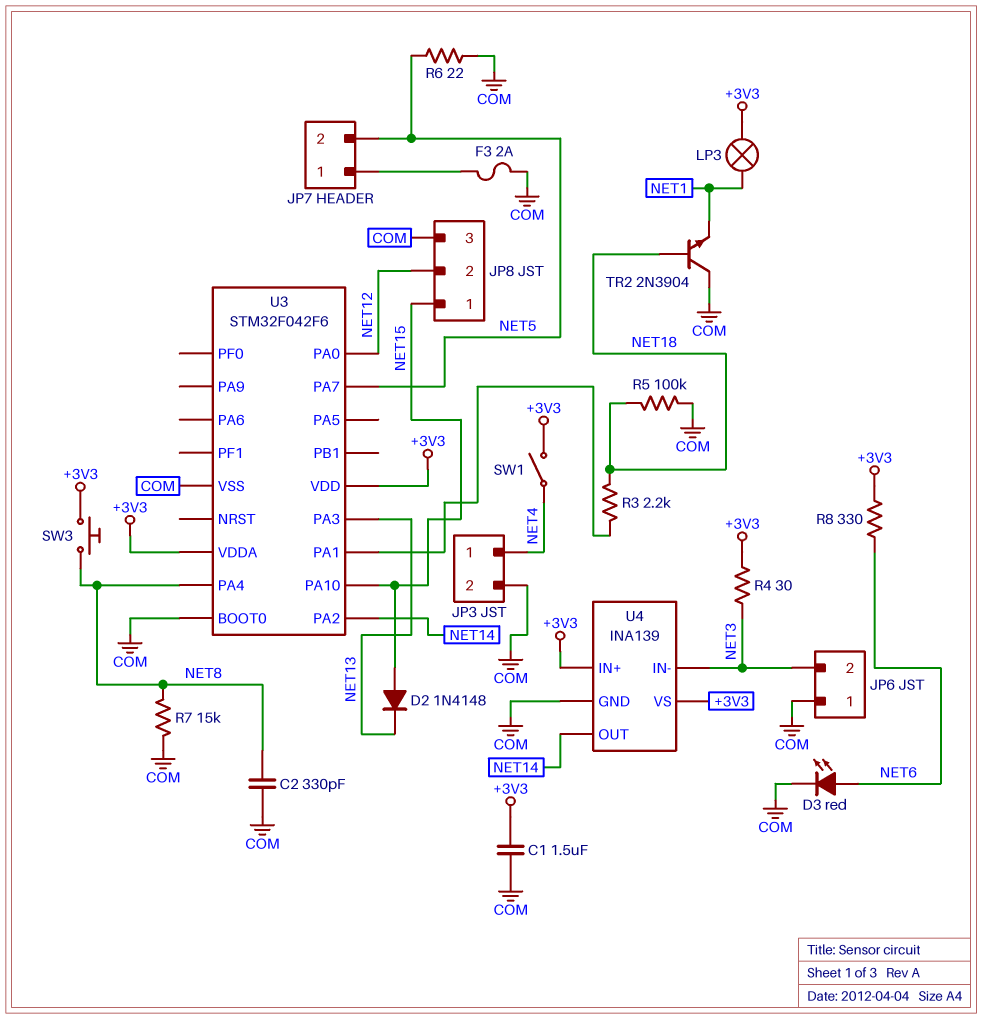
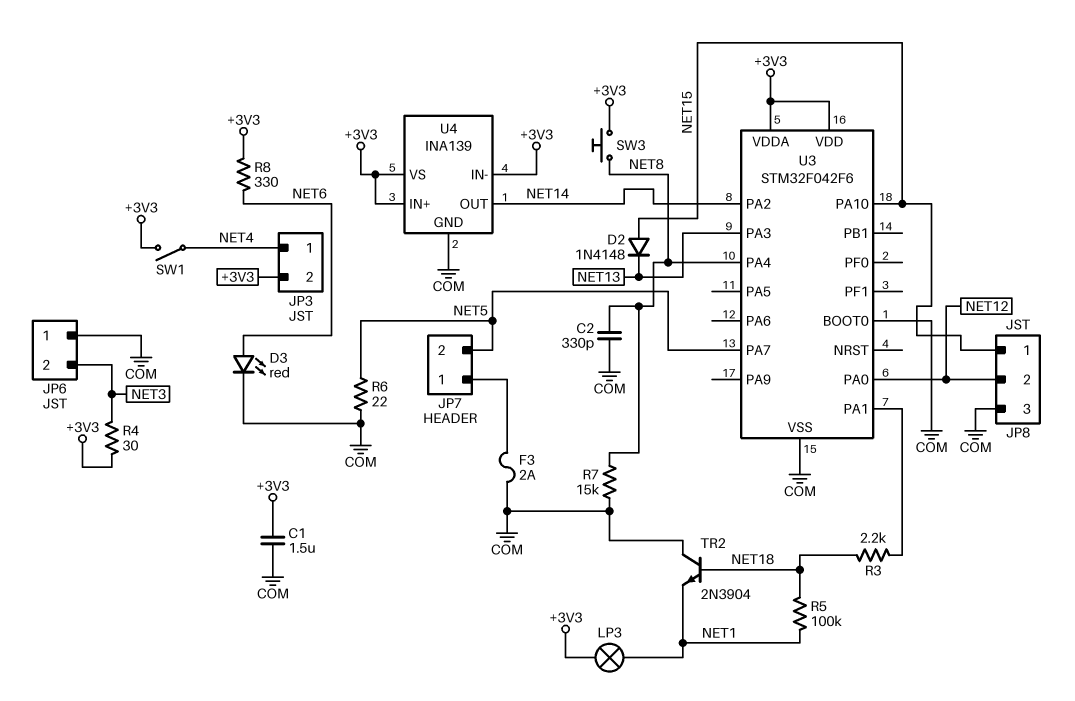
JP3 pin 2: COM -> +3V3
R5: 100k (COM, NET18) -> 100k (NET1, NET18)
U4 pin IN-: NET3 -> +3V3

